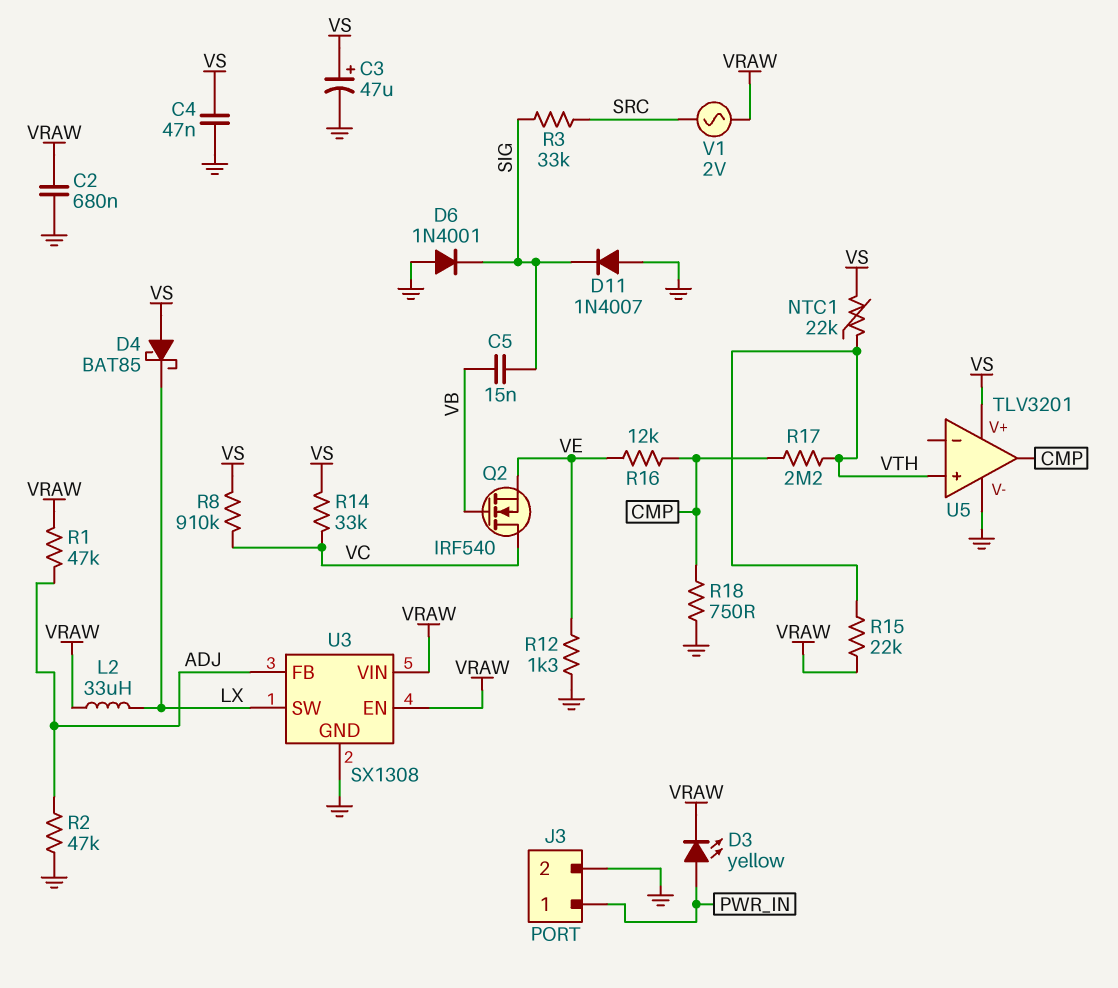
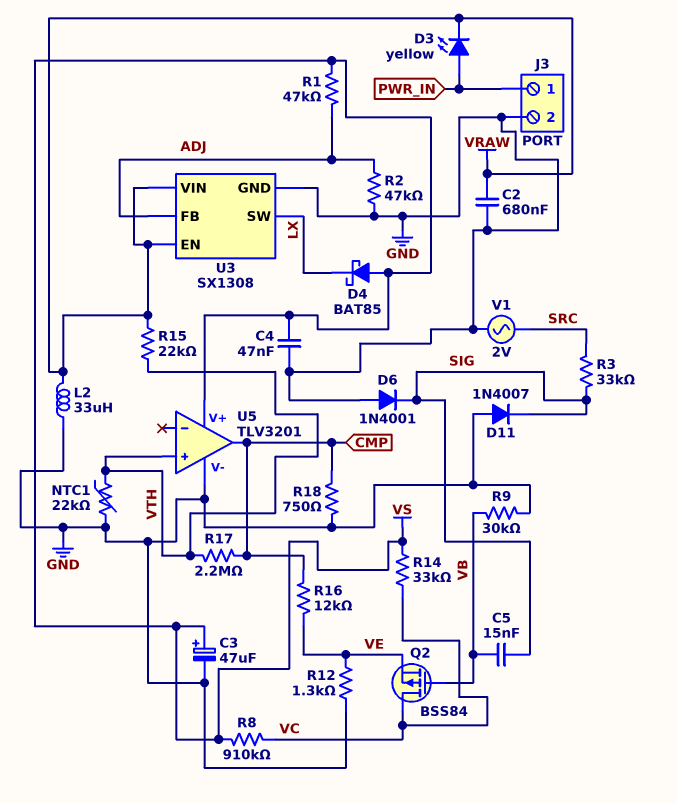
L2: 33uH (LX, VRAW) -> 33uH (GND, VRAW)
NTC1: 22k (VS, VTH) -> 22k (GND, VTH)
Q2: NMOS IRF540 (G VB, D VC, S VE) -> PMOS BSS84 (G VB, D VC, S VE)
R1: 47k (ADJ, VRAW) -> 47k (ADJ, VS)
R9: none -> 30k (GND, VB)
V1: AC 2V (SRC, VRAW) -> AC 2V (GND, SRC)

